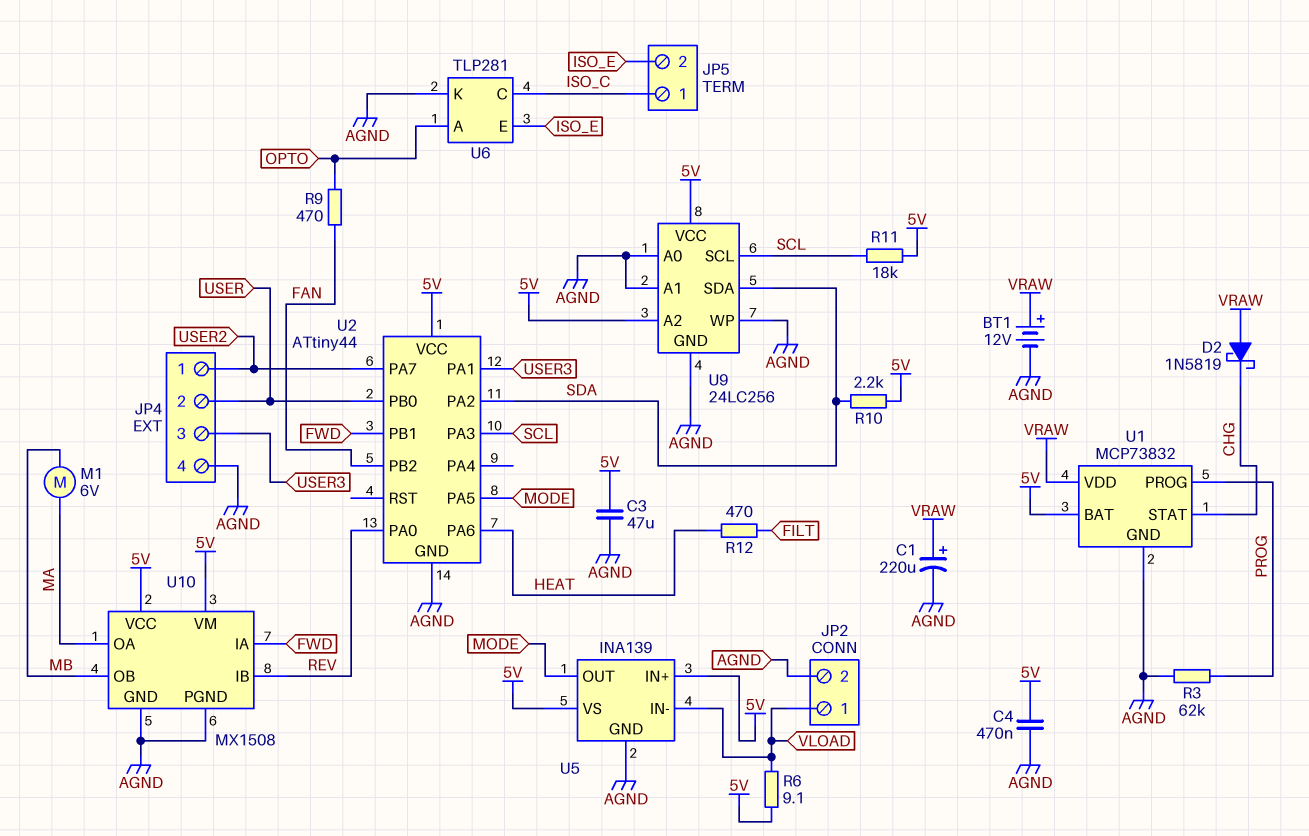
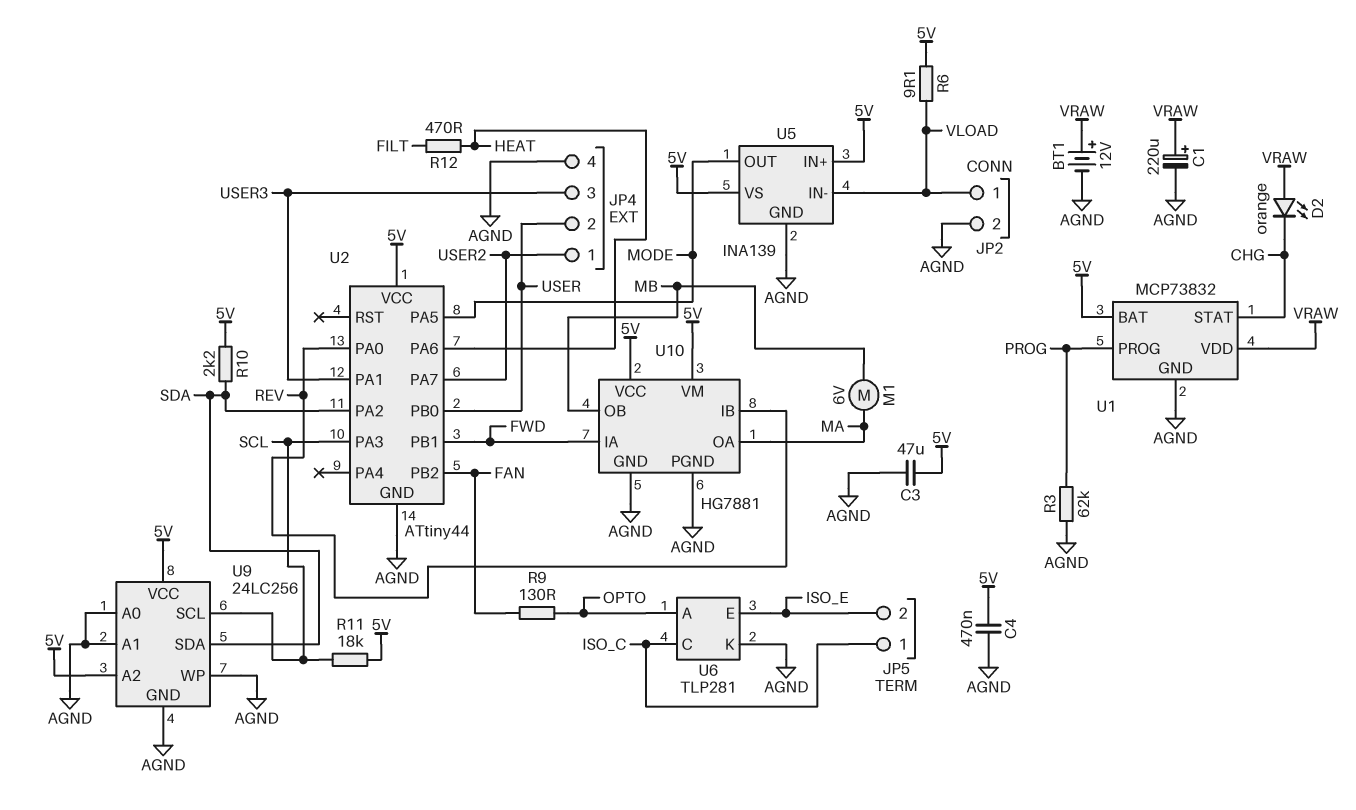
D2: schottky 1N5819 (A VRAW, K CHG) -> LED orange (A VRAW, K CHG)
R9: 470 (FAN, OPTO) -> 130 (FAN, OPTO)
U10: MX1508 -> HG7881

